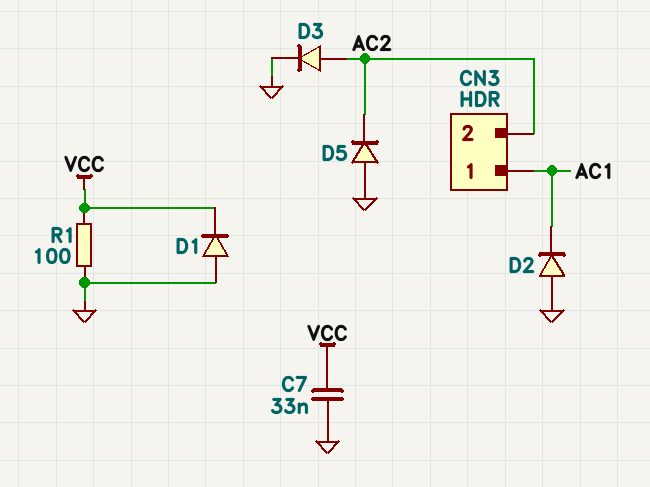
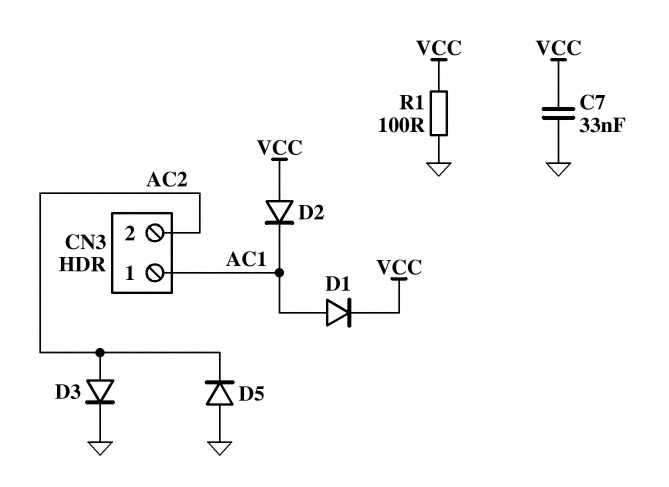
D1: diode (A GND, K VCC) -> diode (A AC1, K VCC)
D2: diode (A GND, K AC1) -> diode (A VCC, K AC1)

